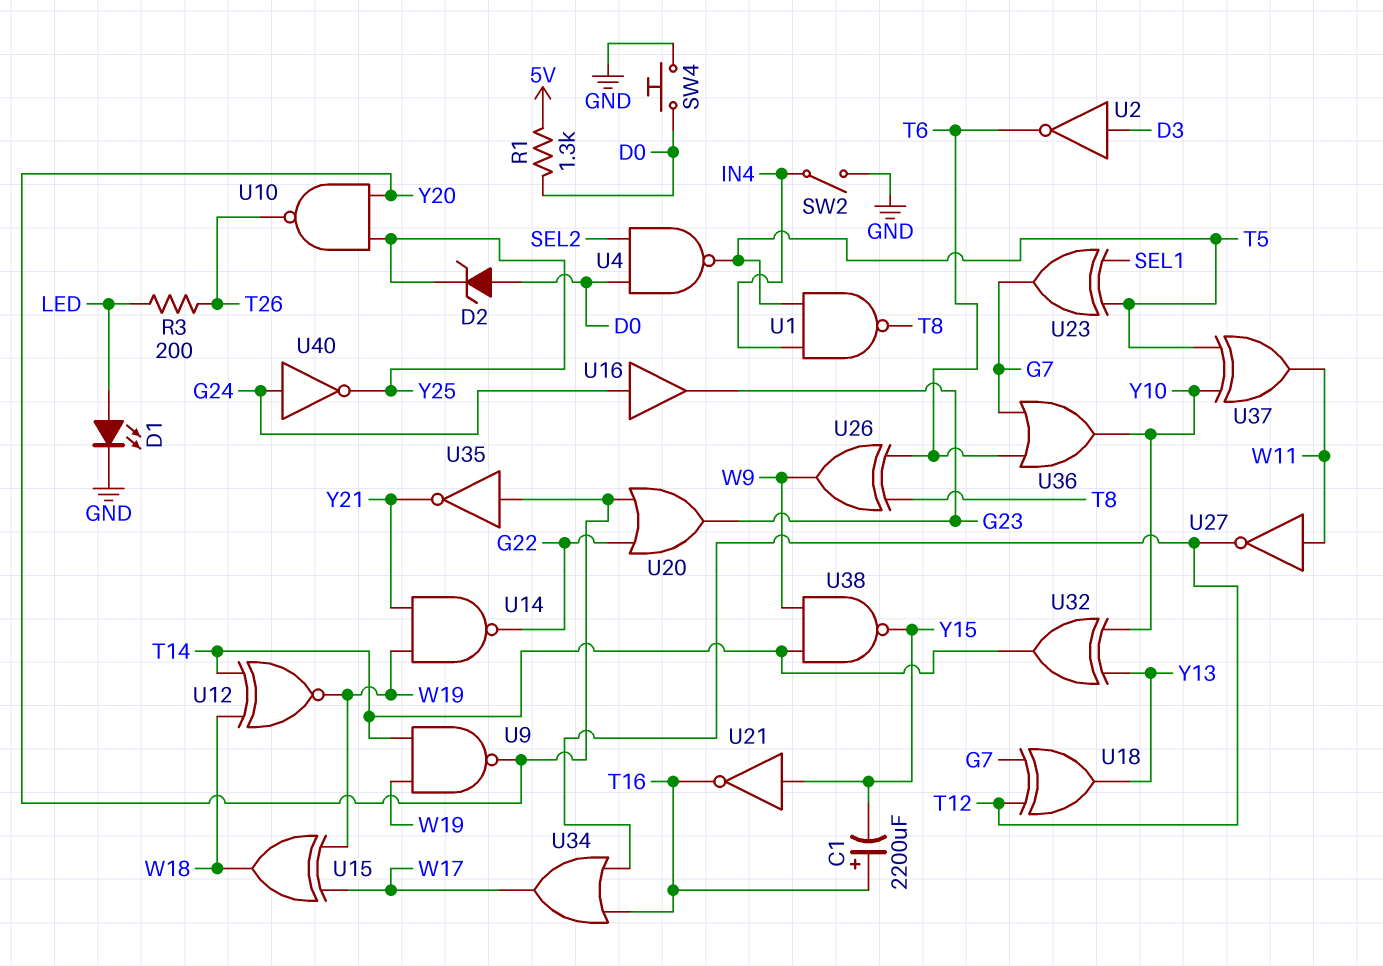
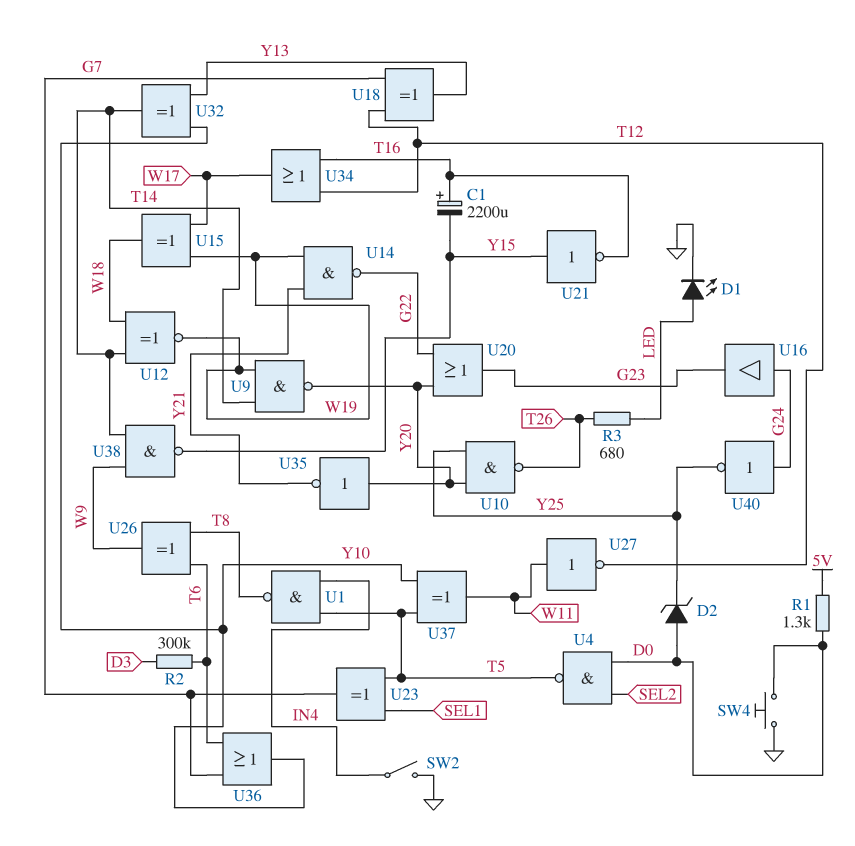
R2: none -> 300k (D3, T6)
R3: 200 (LED, T26) -> 680 (LED, T26)
U2: NOT (in D3, out T6) -> none

